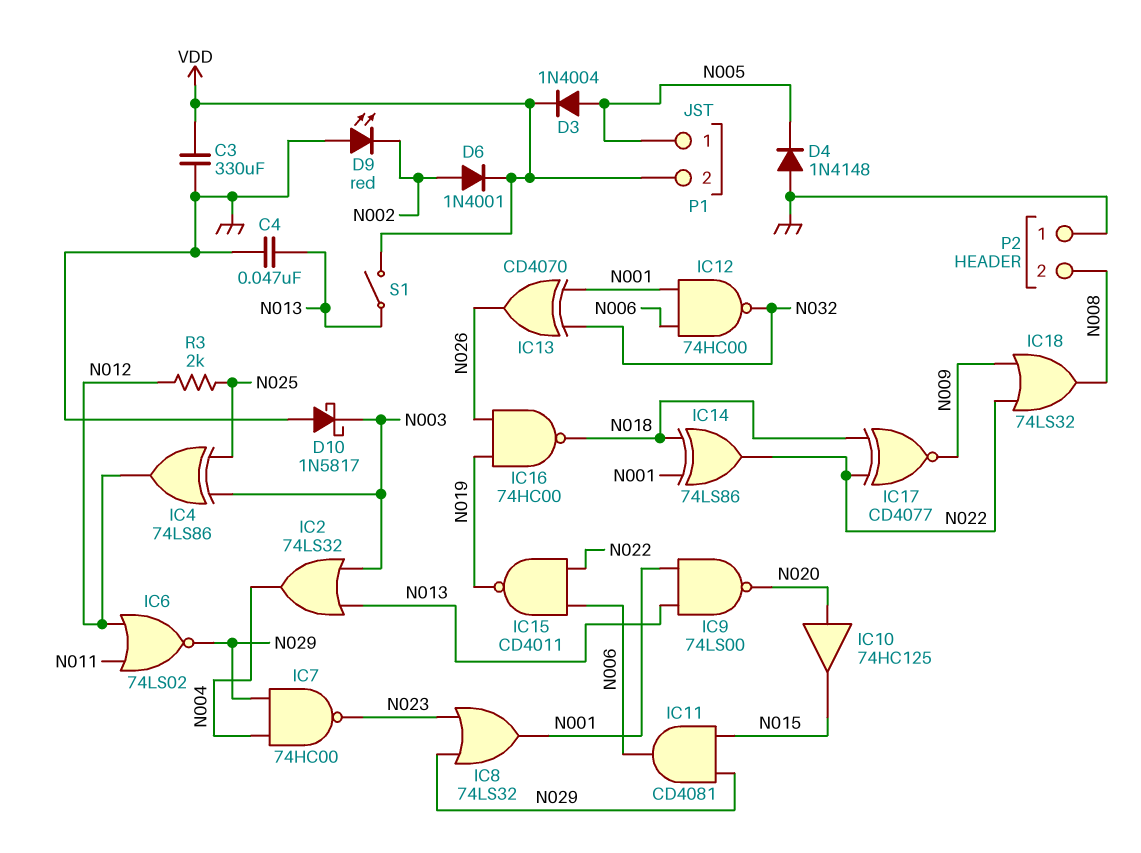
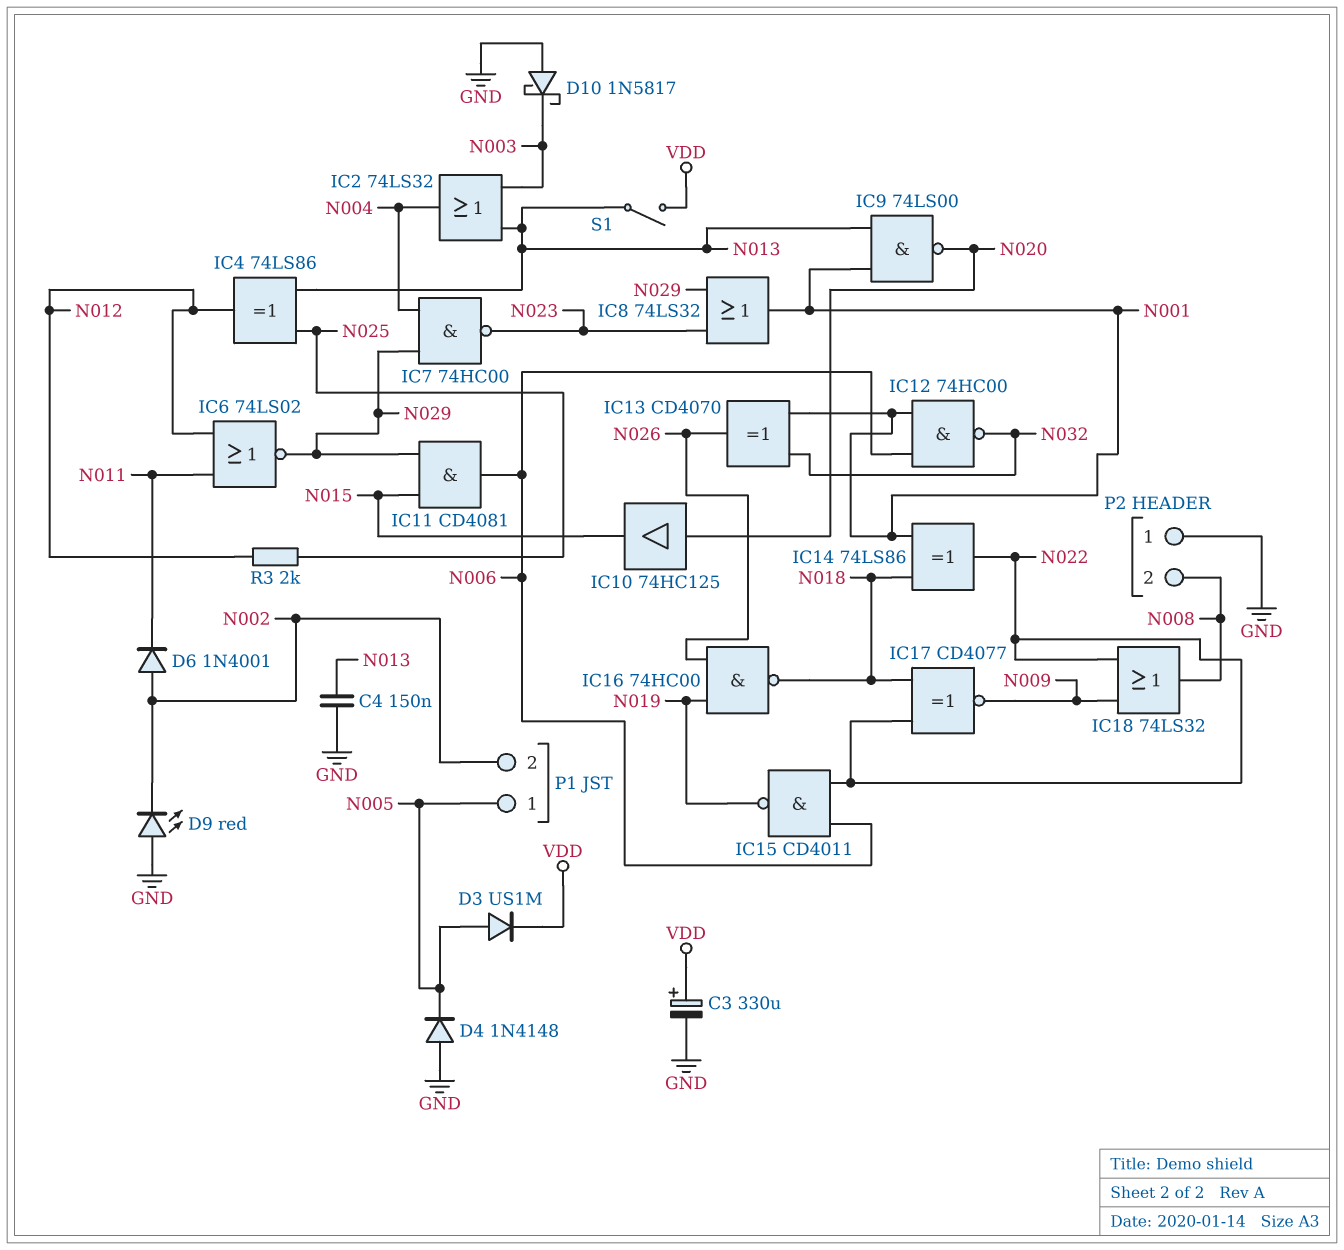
C3: 330uF (GND, VDD) -> 330uF (plus VDD, minus GND)
C4: 47nF (GND, N013) -> 150nF (GND, N013)
D3: diode 1N4004 (A N005, K VDD) -> diode US1M (A N005, K VDD)
D6: diode 1N4001 (A N002, K VDD) -> diode 1N4001 (A N002, K N011)
IC4: XOR 74LS86 (in N003, in N025, out N012) -> XOR 74LS86 (in N013, in N025, out N012)
P1 pin 2: VDD -> N002

